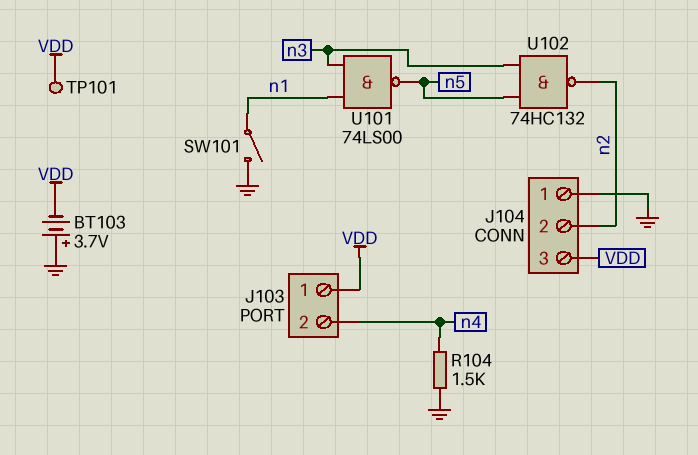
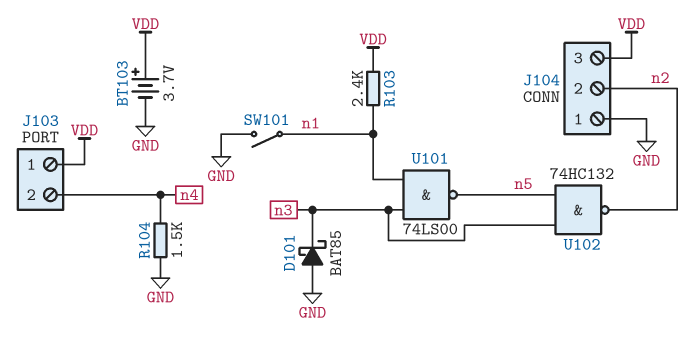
BT103: 3.7V (plus GND, minus VDD) -> 3.7V (plus VDD, minus GND)
D101: none -> schottky BAT85 (A GND, K n3)
R103: none -> 2.4k (VDD, n1)
TP101: test point (VDD) -> none

